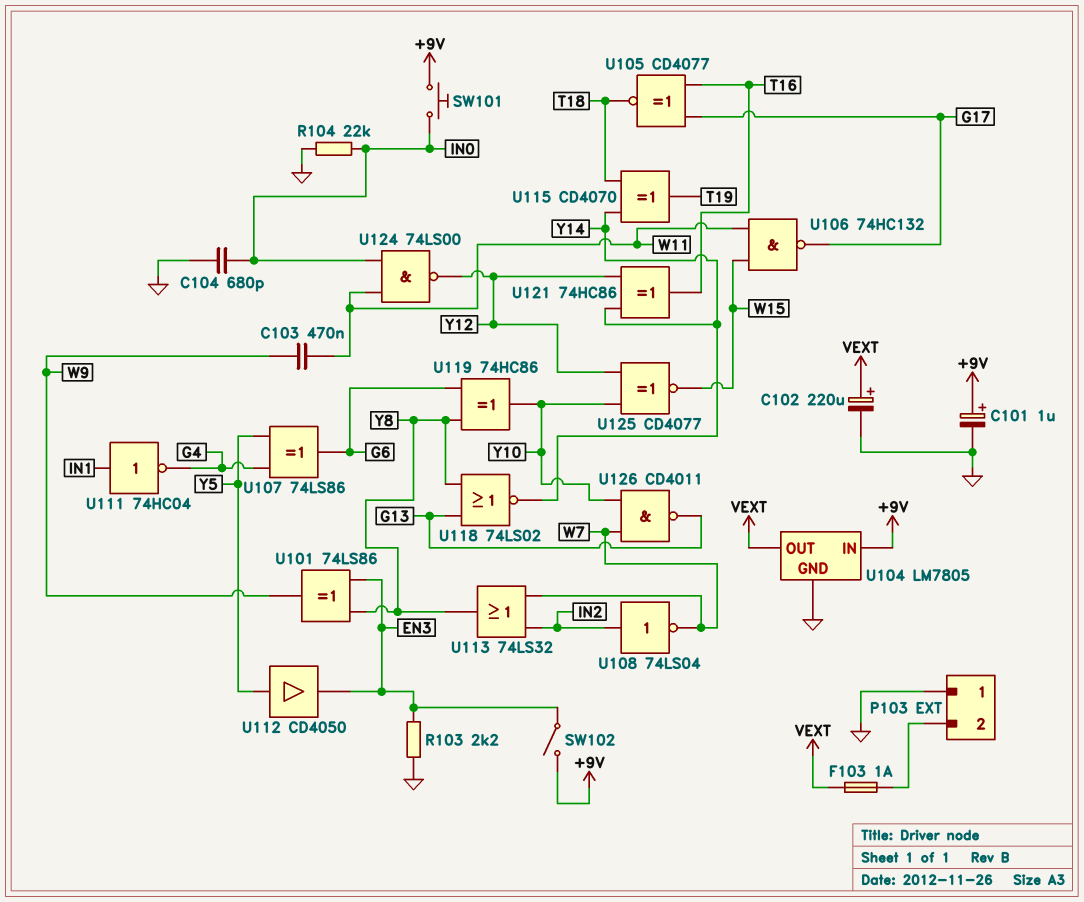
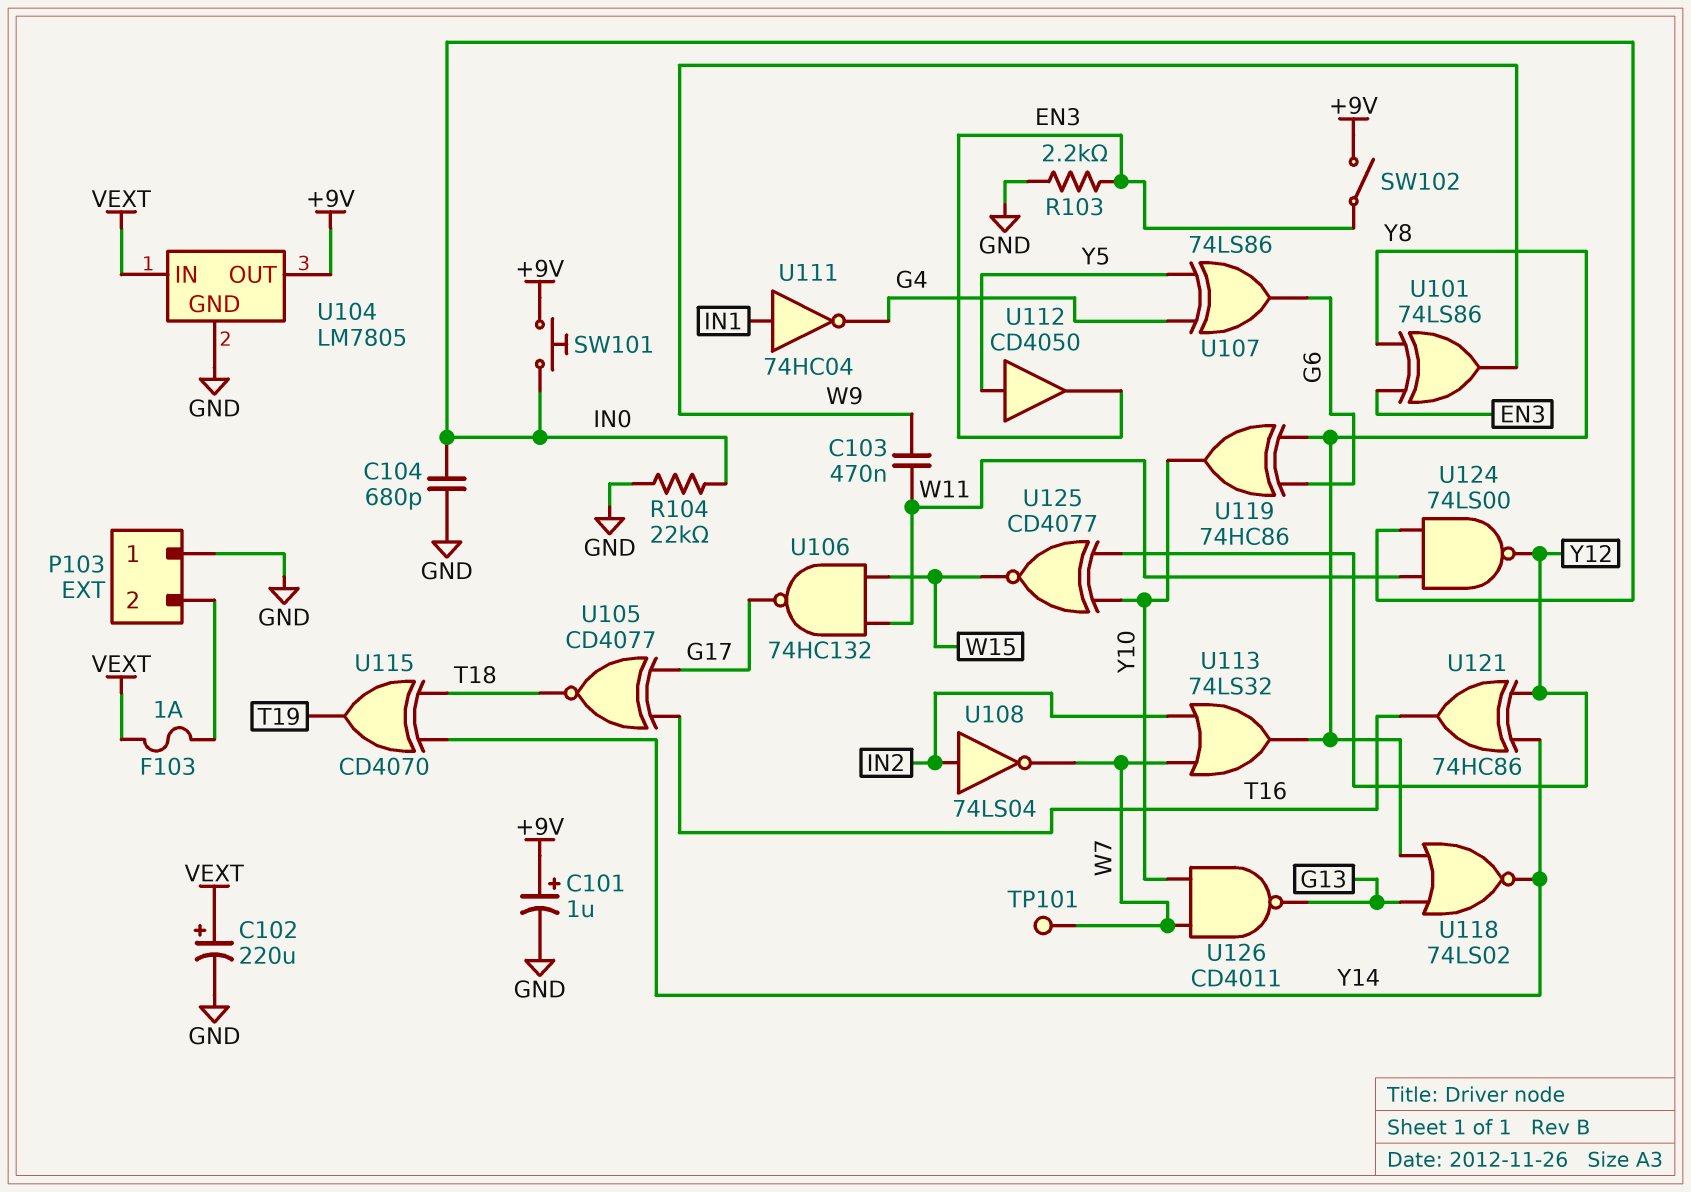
TP101: none -> test point (W7)
U104 pin IN: +9V -> VEXT
U104 pin OUT: VEXT -> +9V

